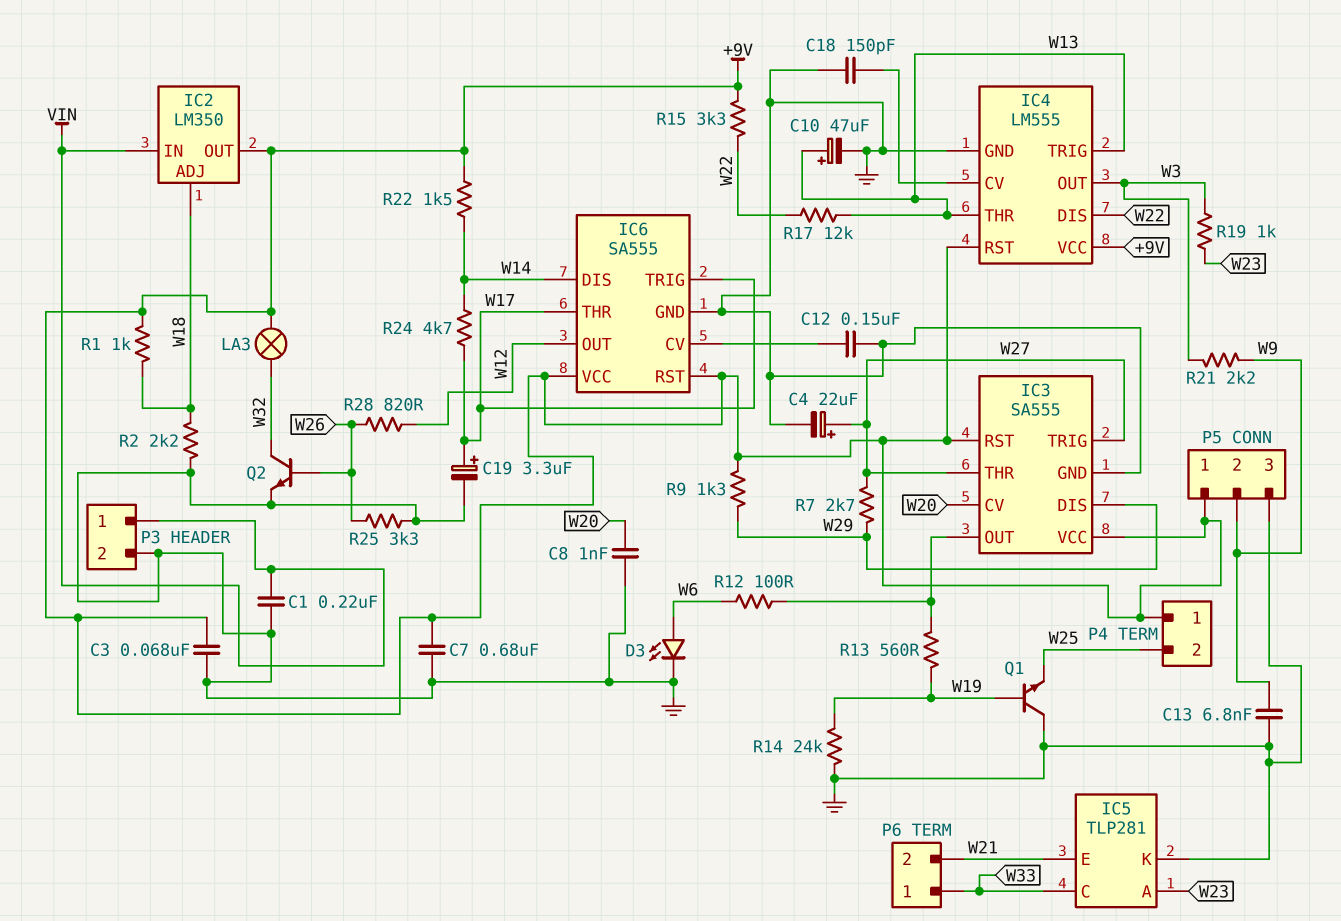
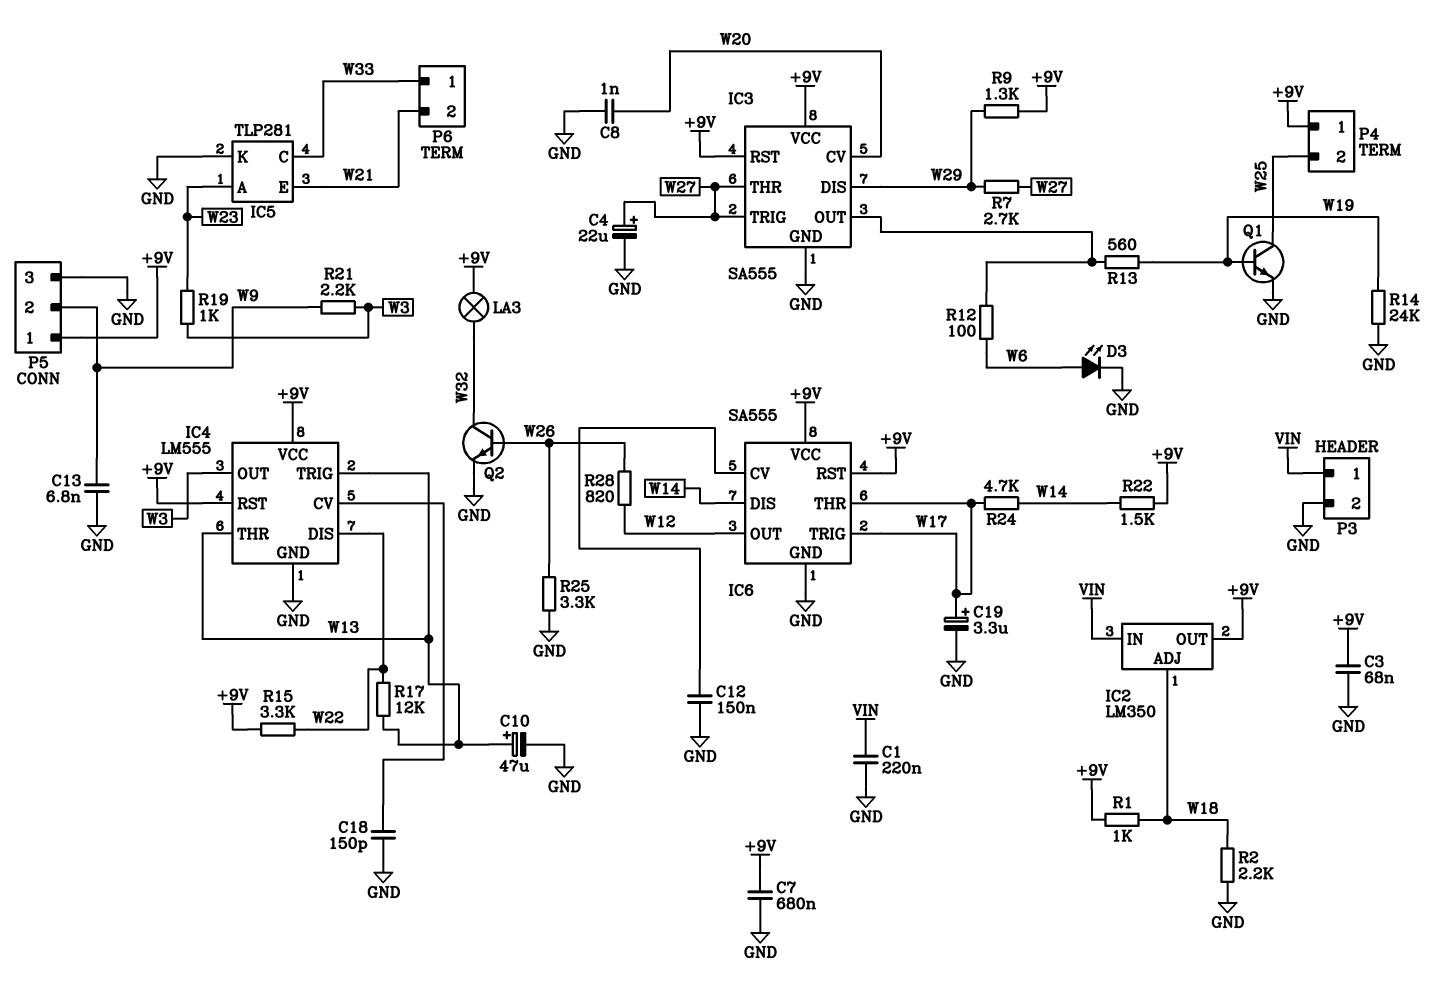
Q1: NPN (B W19, C GND, E W25) -> NPN (B W19, C W25, E GND)

